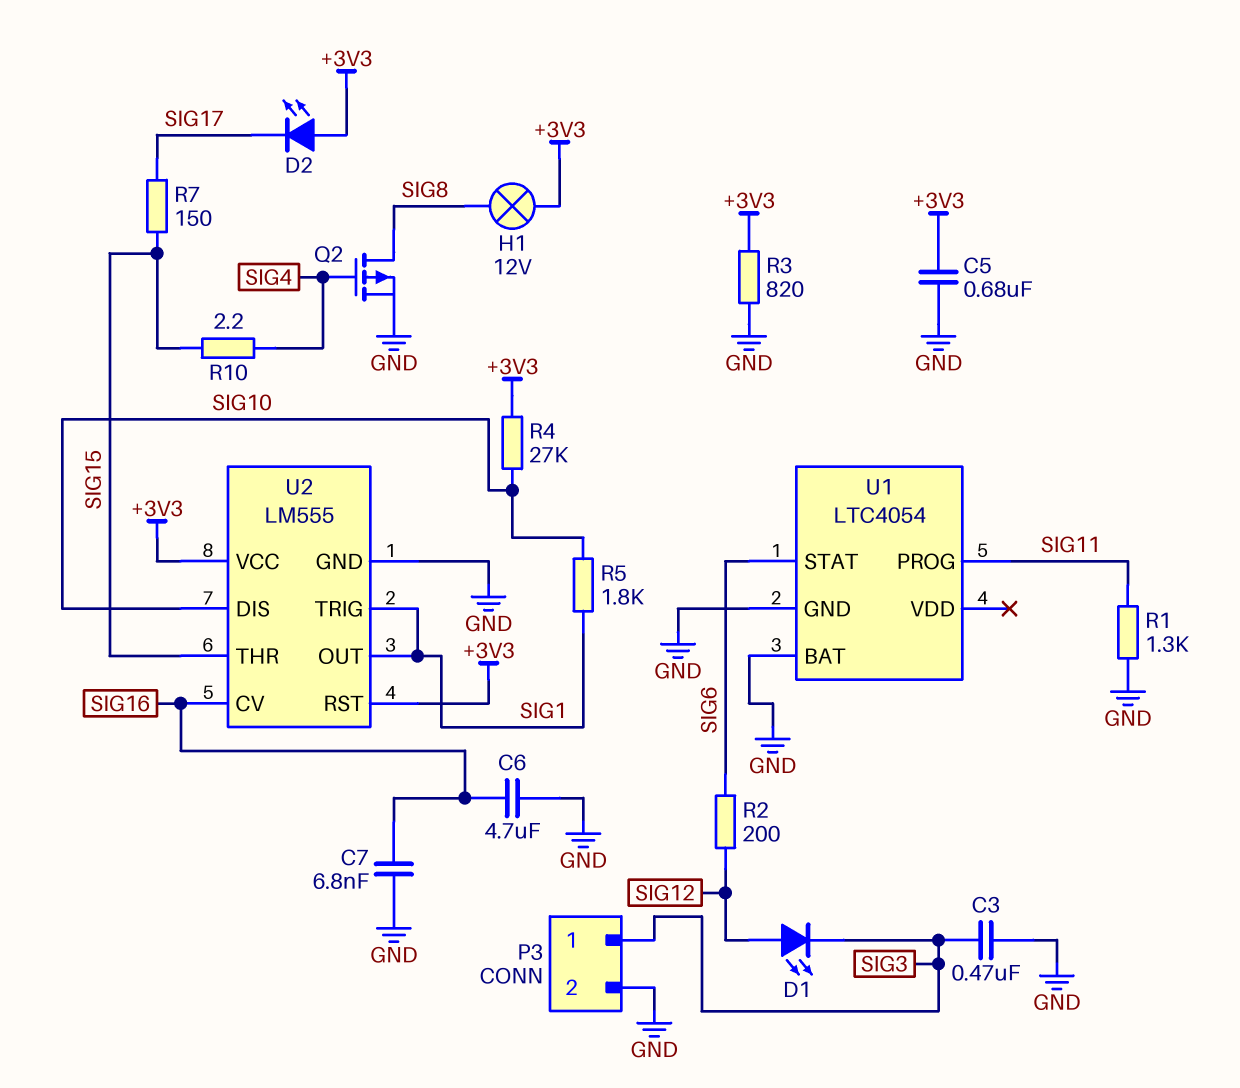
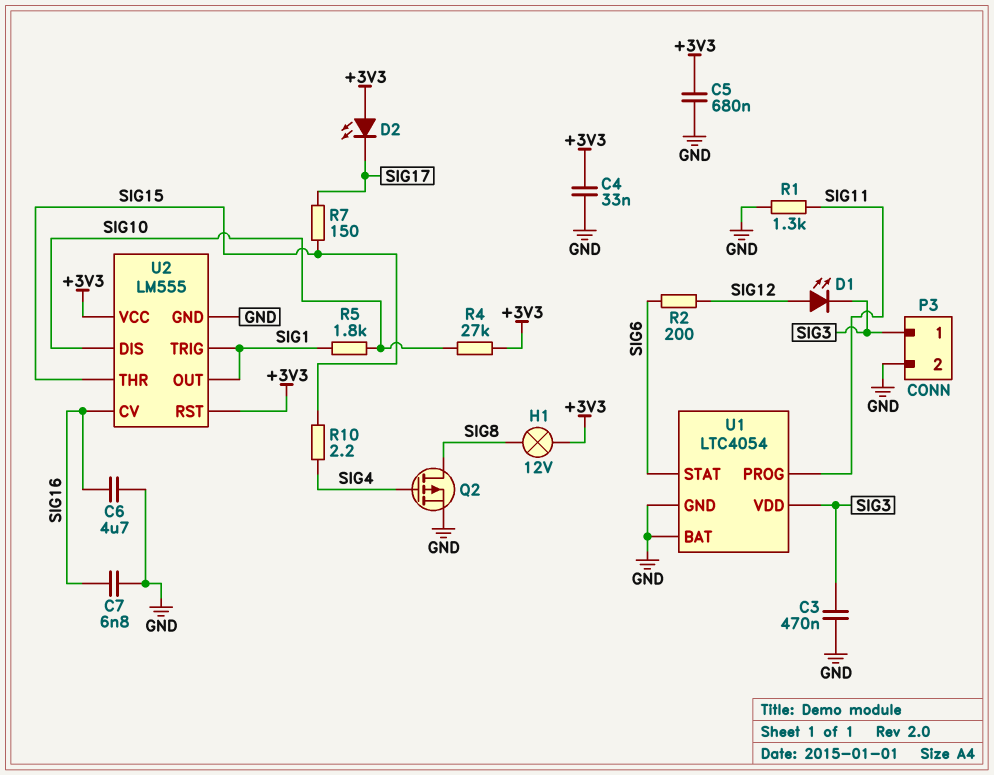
C4: none -> 33nF (+3V3, GND)
R3: 820 (+3V3, GND) -> none
U1 pin VDD: none -> SIG3

